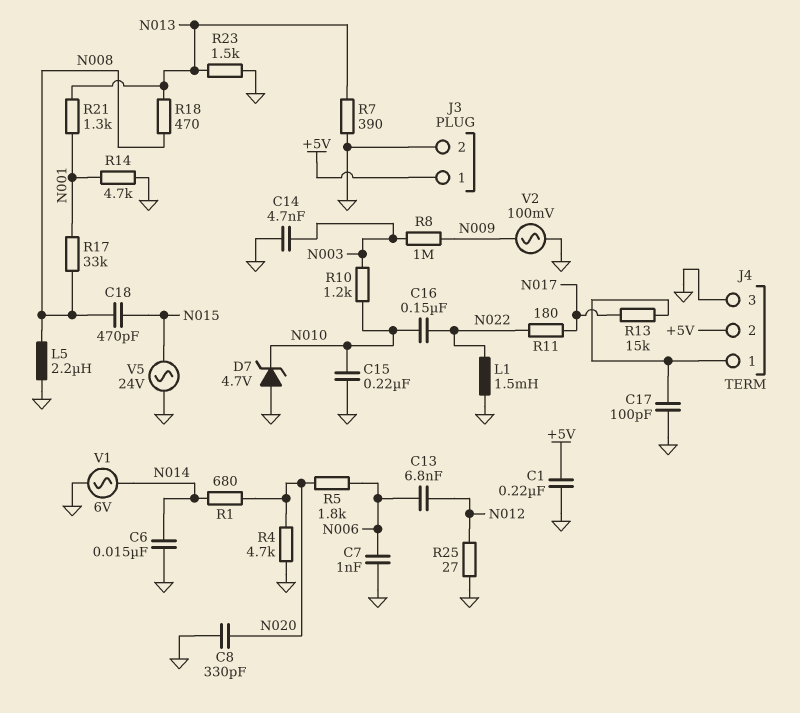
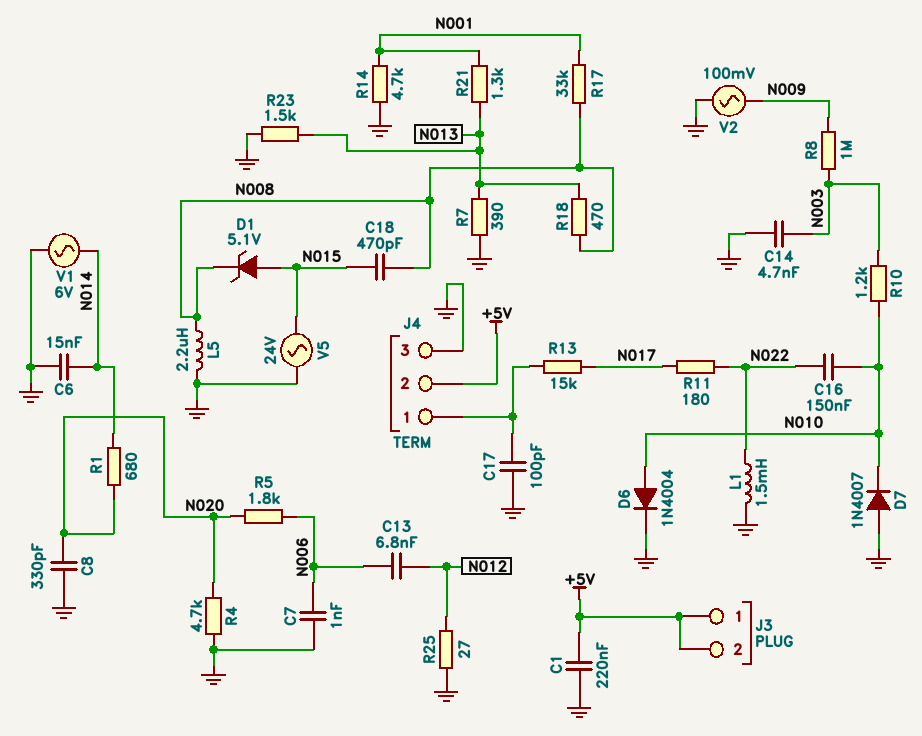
C15: 220nF (GND, N010) -> none
D1: none -> zener 5.1V (A N015, K N008)
D6: none -> diode 1N4004 (A N010, K GND)
D7: zener 4.7V (A GND, K N010) -> diode 1N4007 (A GND, K N010)
J3 pin 2: GND -> +5V

